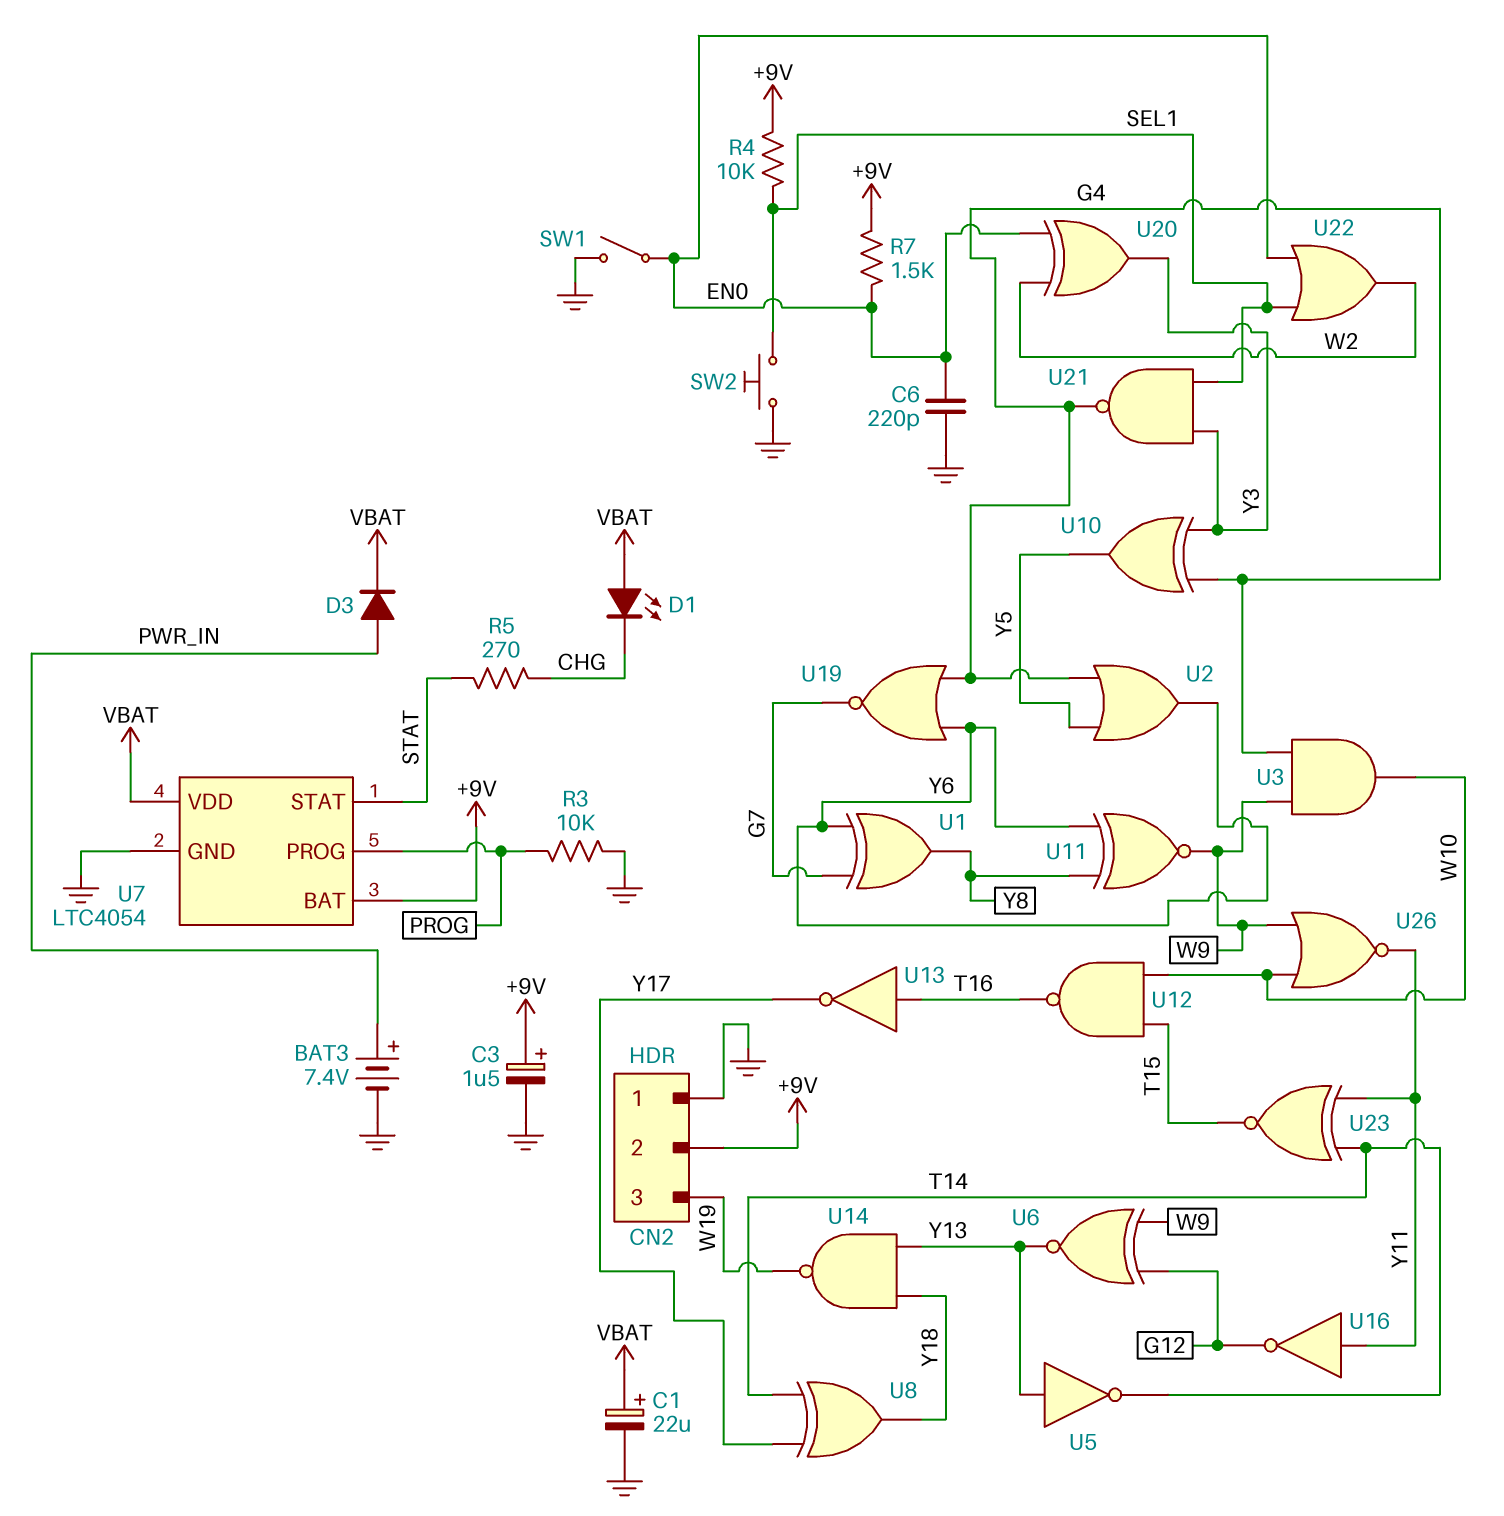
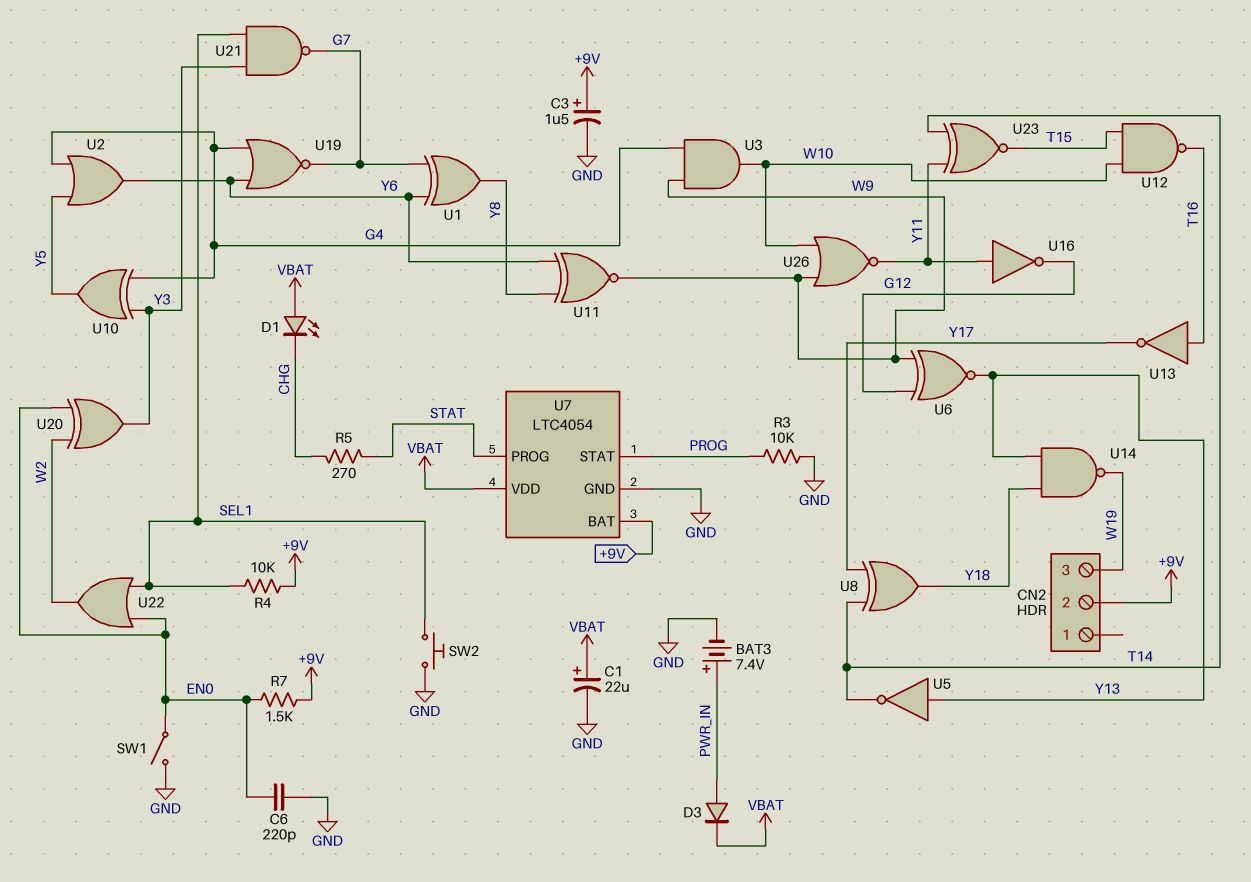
CN2 pin 1: GND -> none
U7 pin PROG: PROG -> STAT
U7 pin STAT: STAT -> PROG
U21: NAND (in SEL1, in Y3, out G4) -> NAND (in SEL1, in Y3, out G7)

